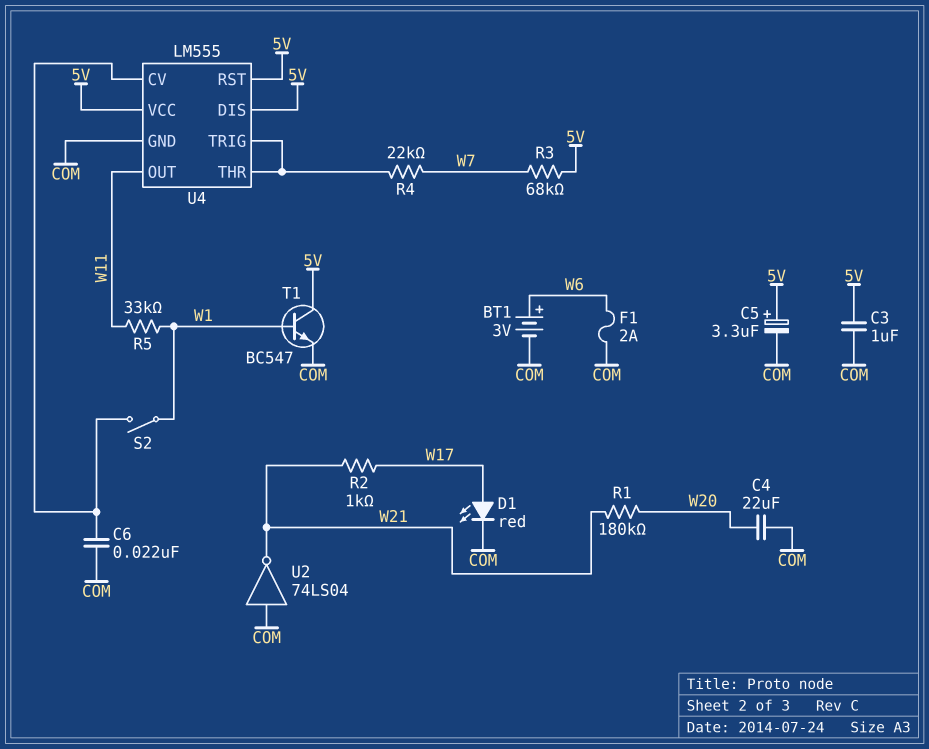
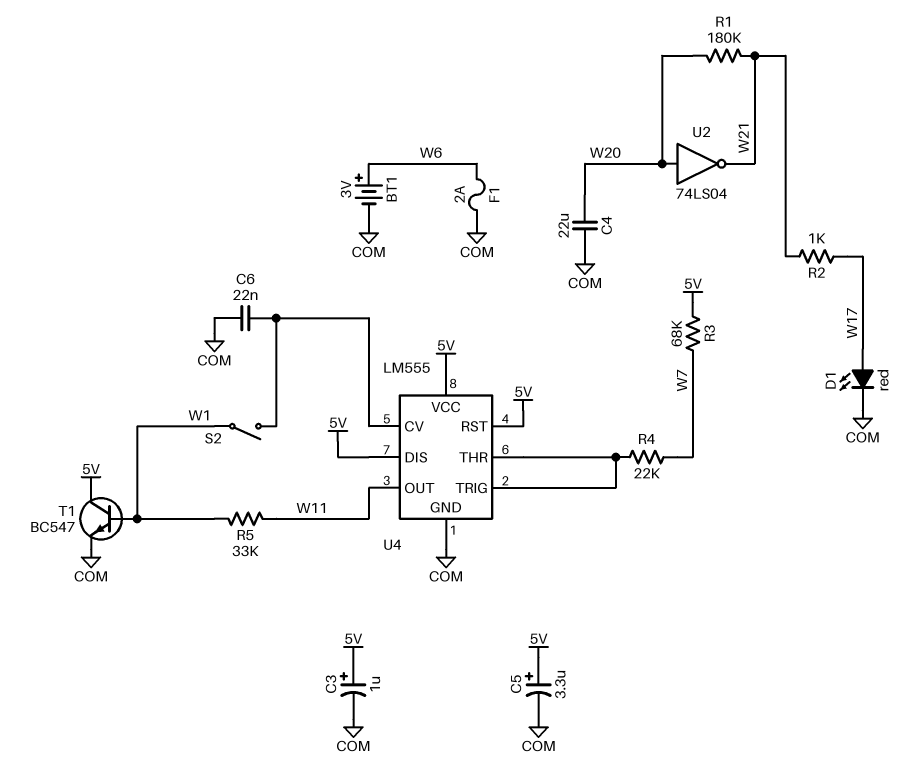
C3: 1uF (5V, COM) -> 1uF (plus 5V, minus COM)
U2: NOT 74LS04 (in COM, out W21) -> NOT 74LS04 (in W20, out W21)

